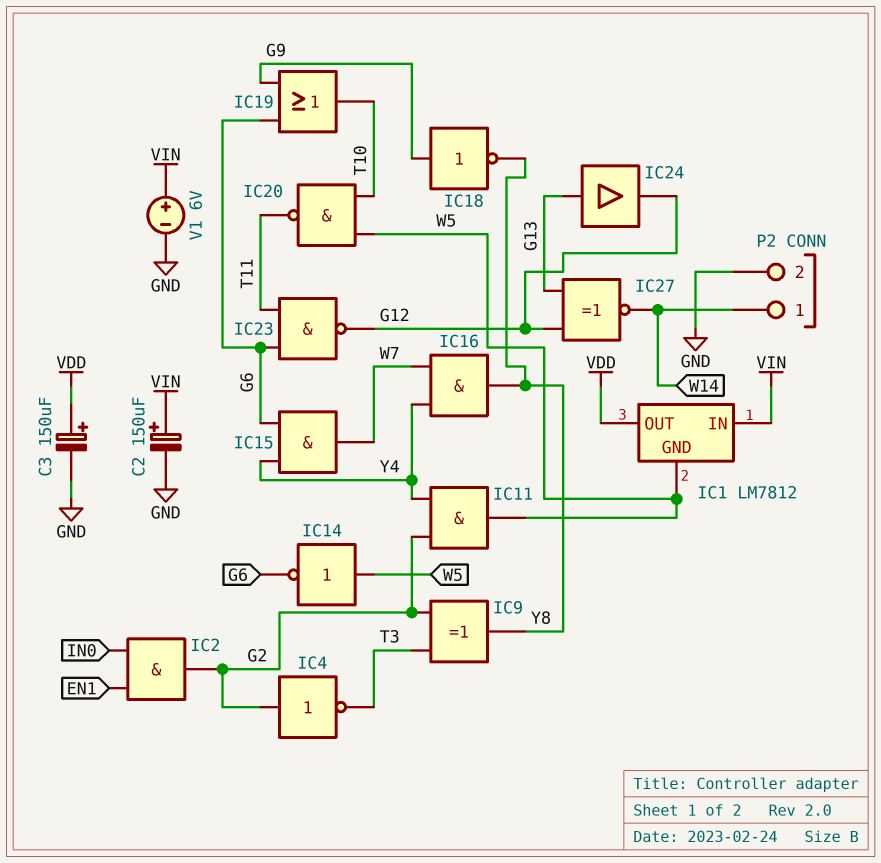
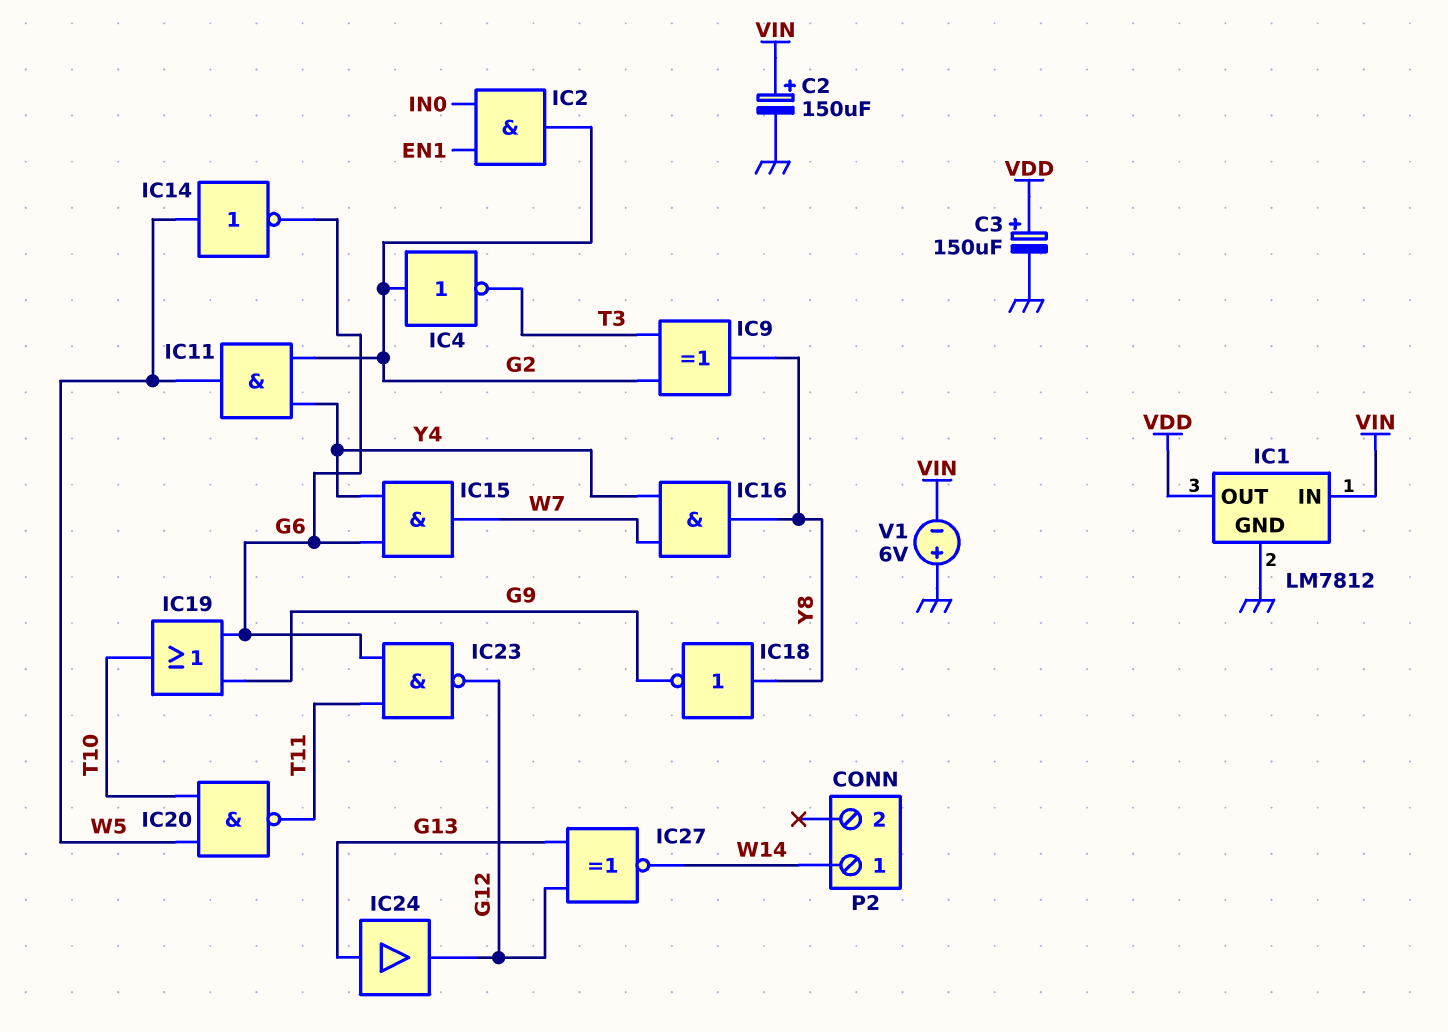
IC1 pin GND: W5 -> GND
IC18: NOT (in G9, out Y8) -> NOT (in Y8, out G9)
P2 pin 2: GND -> none
V1: 6V (plus VIN, minus GND) -> 6V (plus GND, minus VIN)

